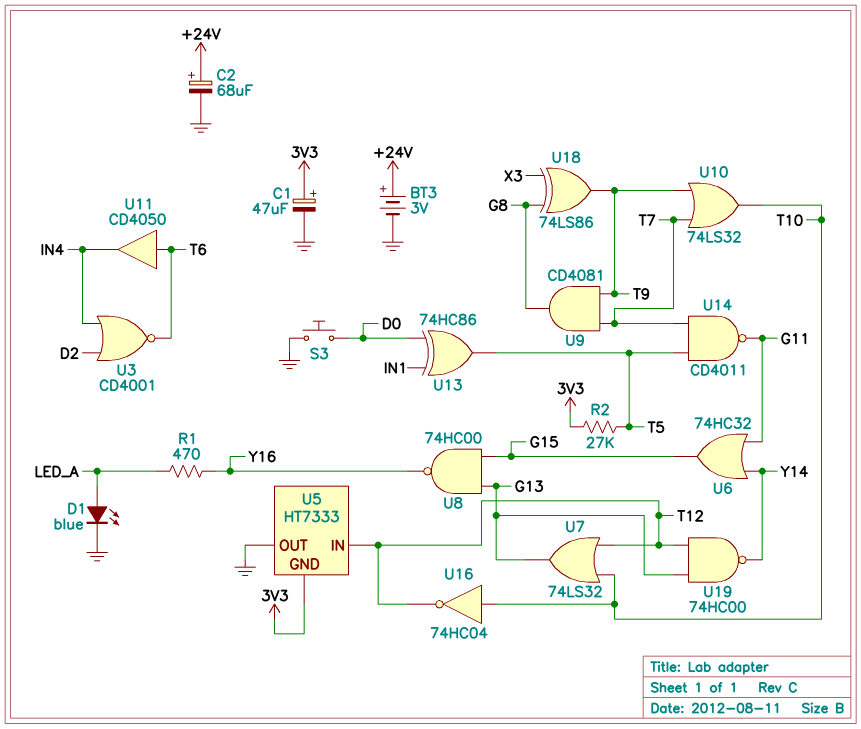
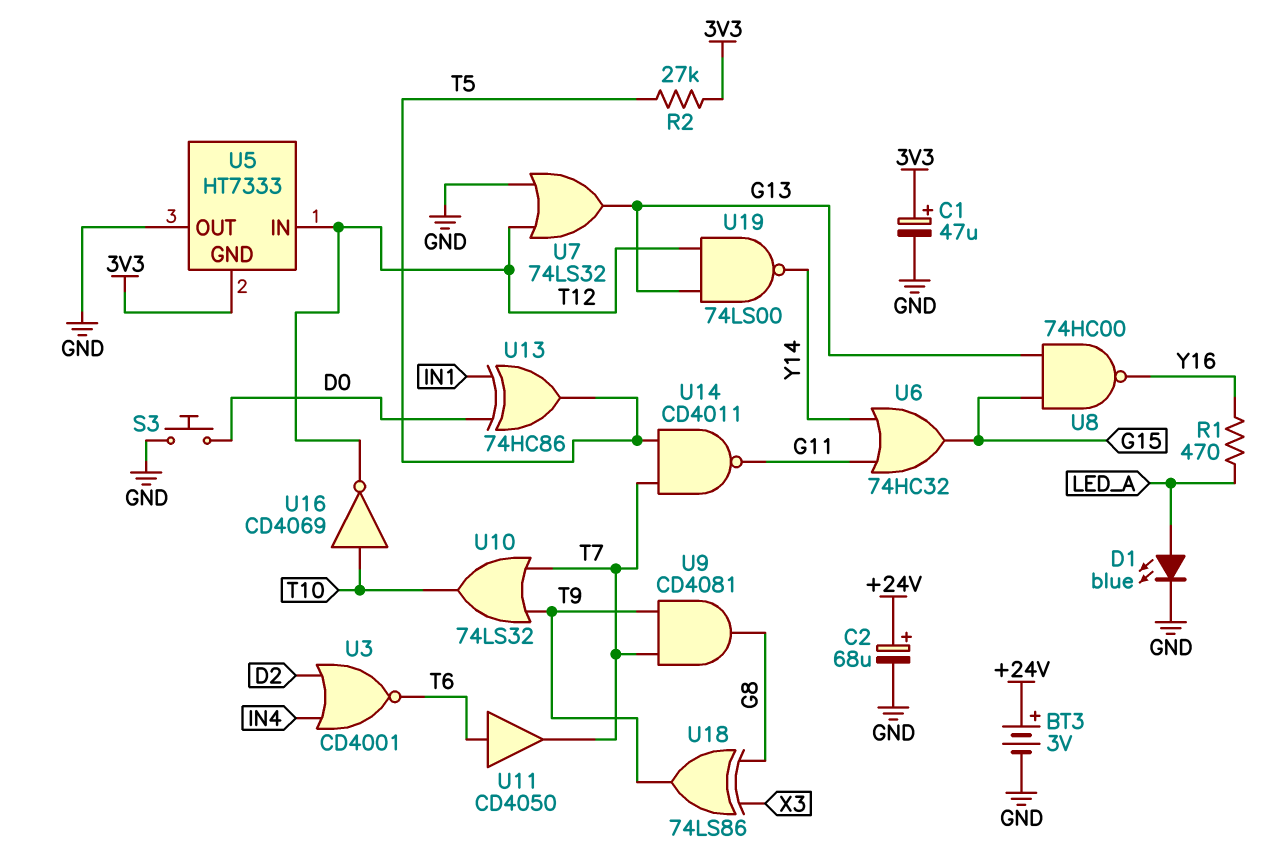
U7: OR 74LS32 (in T10, in T12, out G13) -> OR 74LS32 (in GND, in T12, out G13)
U11: buffer CD4050 (in T6, out IN4) -> buffer CD4050 (in T6, out T7)
U16: NOT 74HC04 (in T10, out T12) -> NOT CD4069 (in T10, out T12)
U19: NAND 74HC00 (in G13, in T12, out Y14) -> NAND 74LS00 (in G13, in T12, out Y14)

